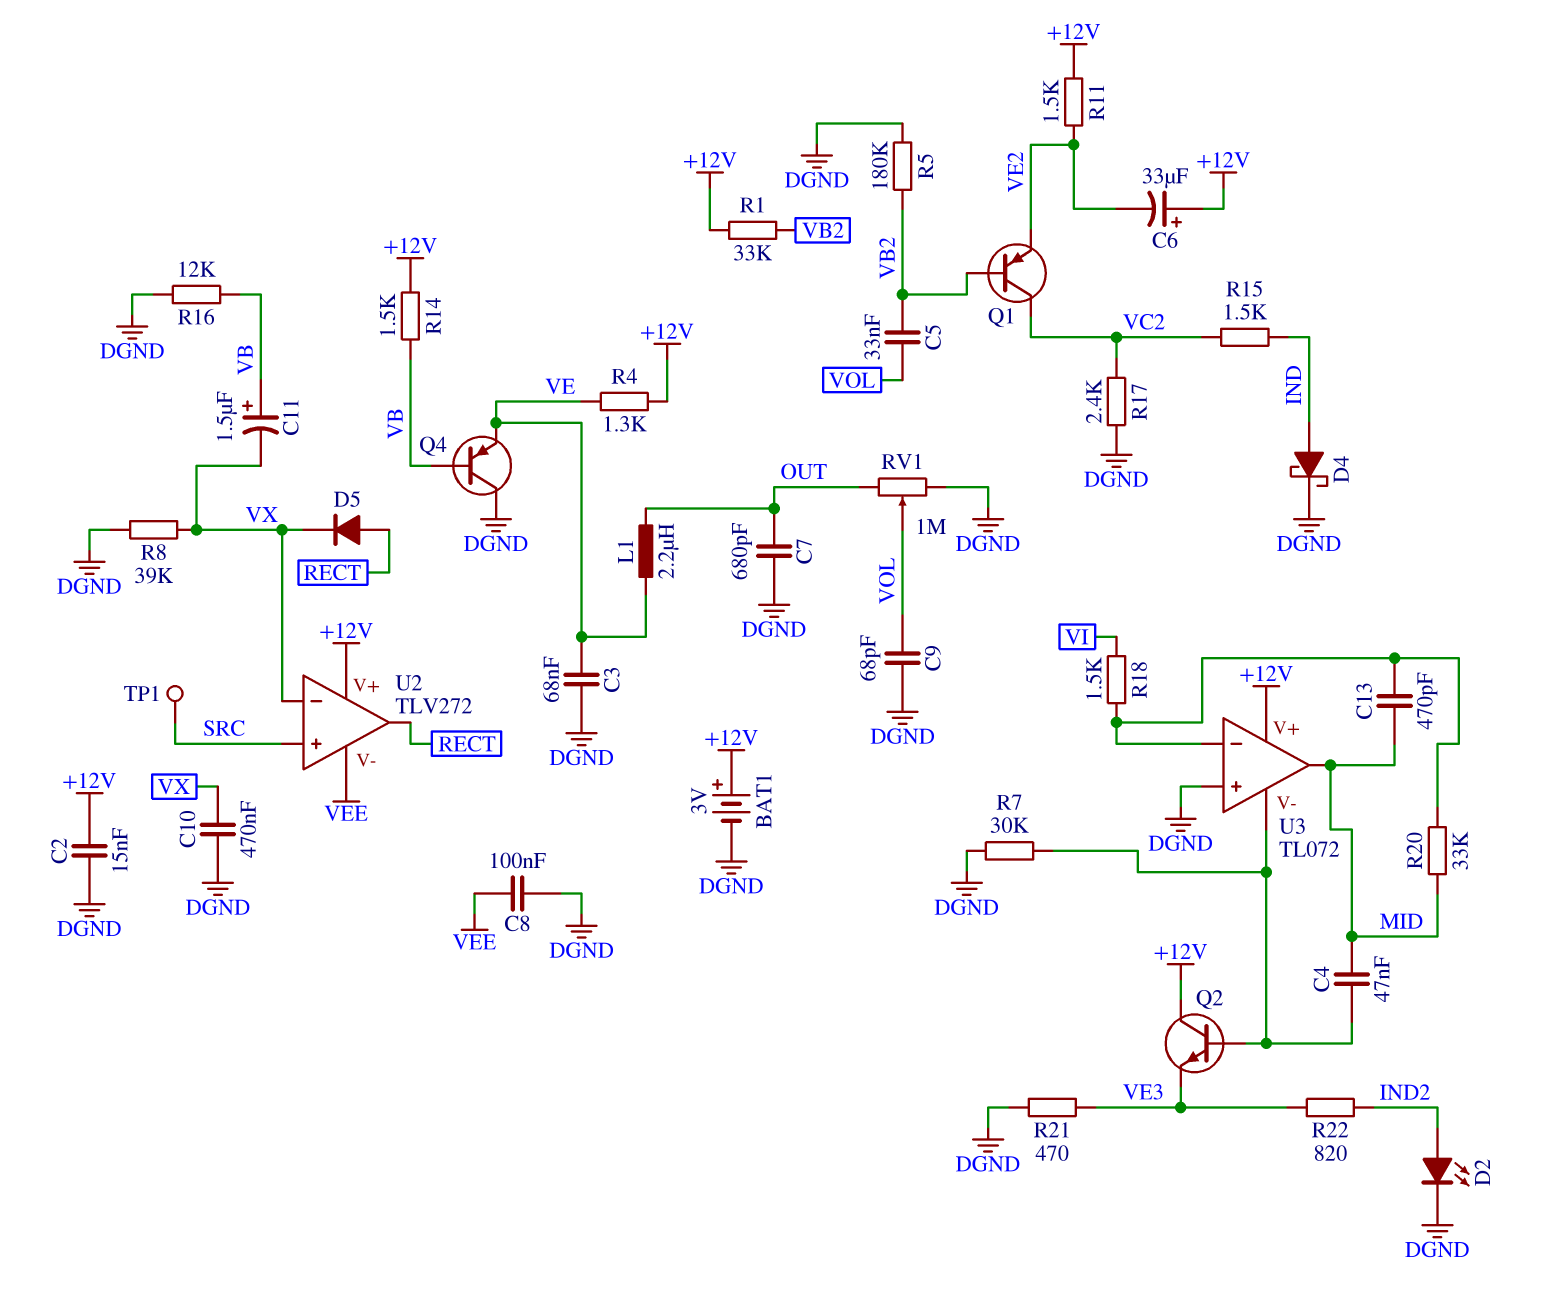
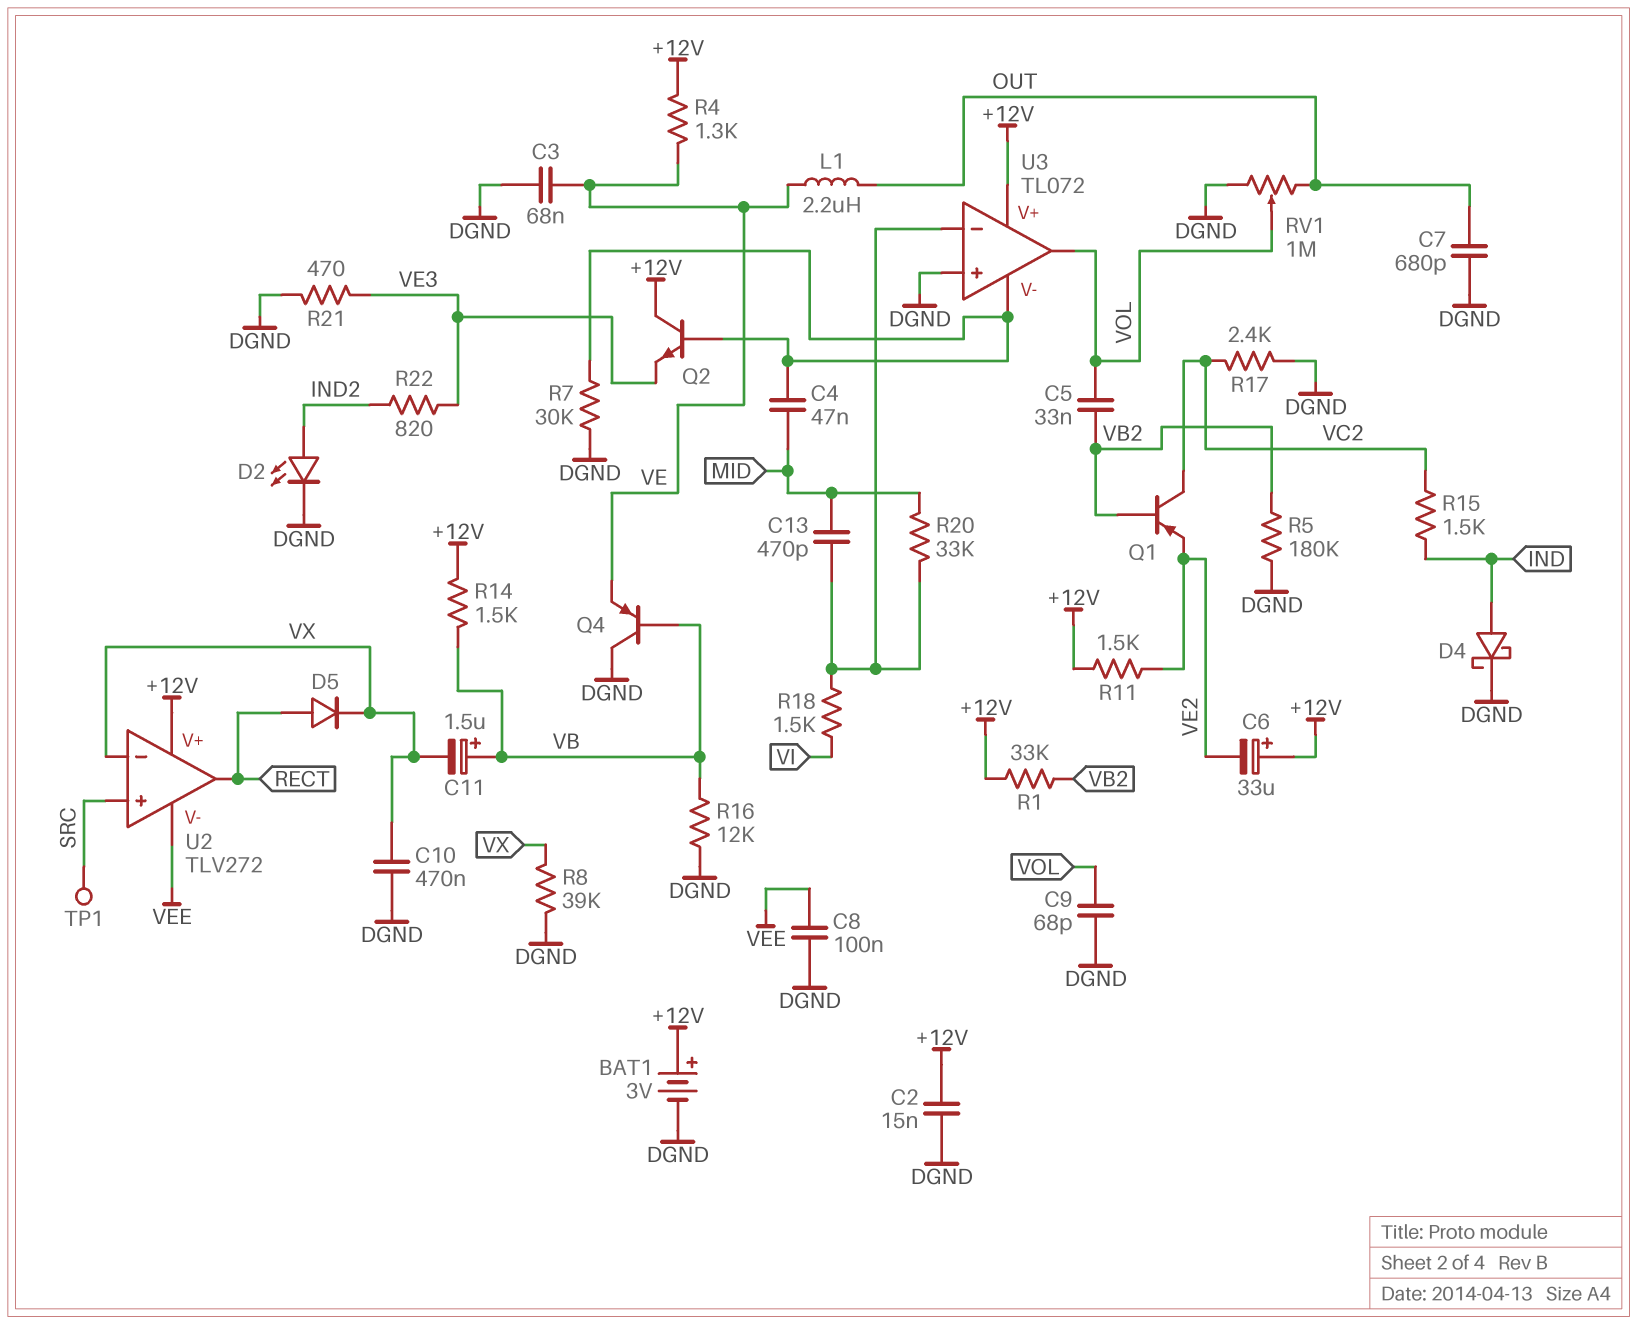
U3 pin out: MID -> VOL

